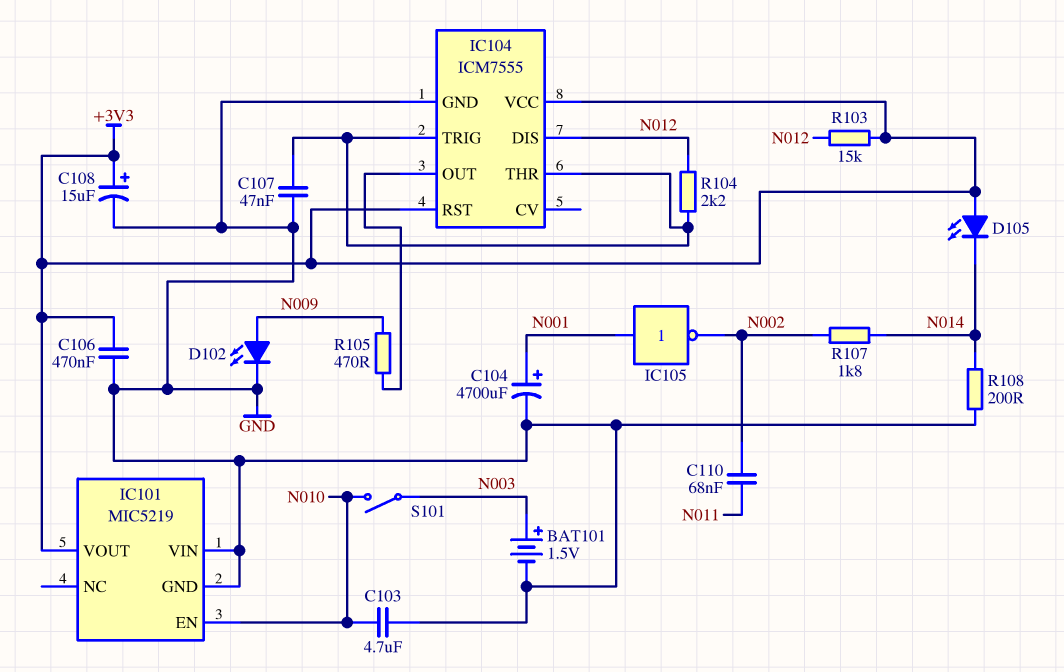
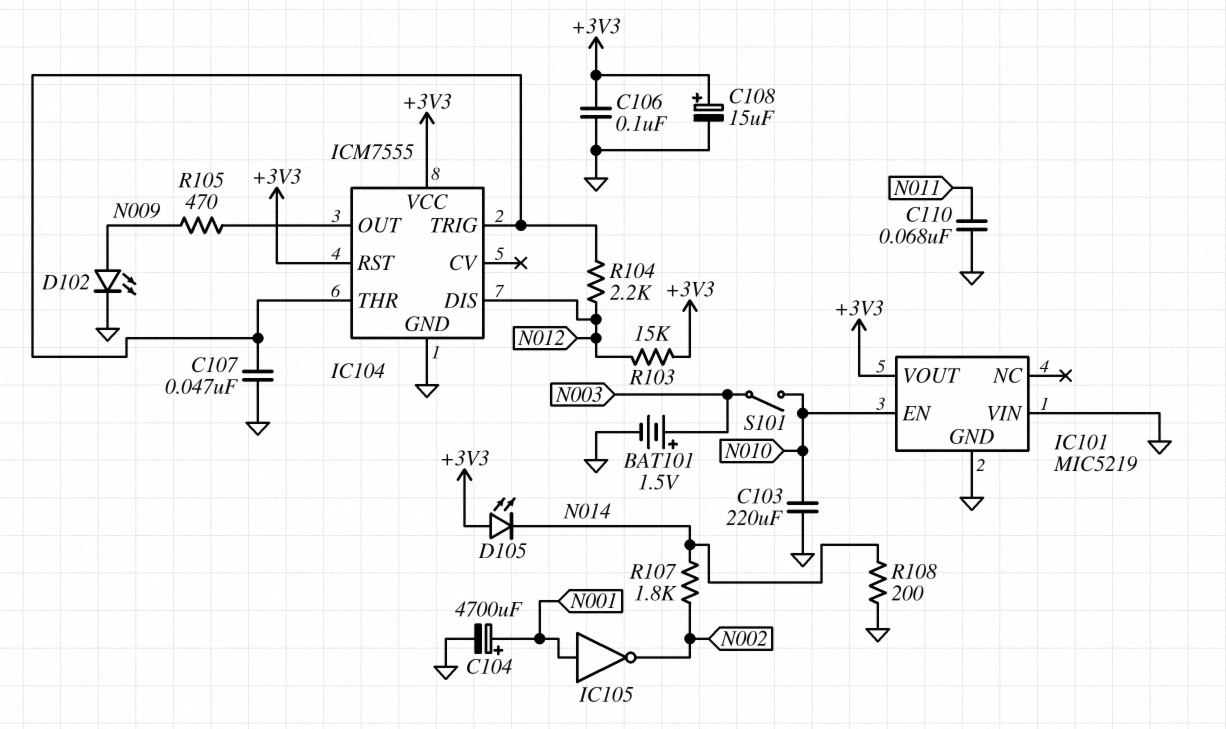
C103: 4.7uF (GND, N010) -> 220uF (GND, N010)
C106: 470nF (+3V3, GND) -> 100nF (+3V3, GND)
C110: 68nF (N002, N011) -> 68nF (GND, N011)

